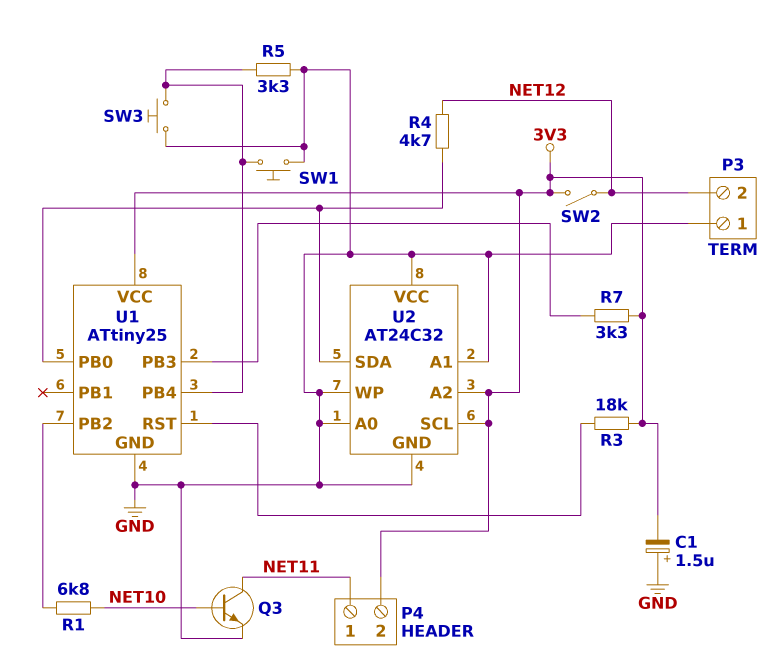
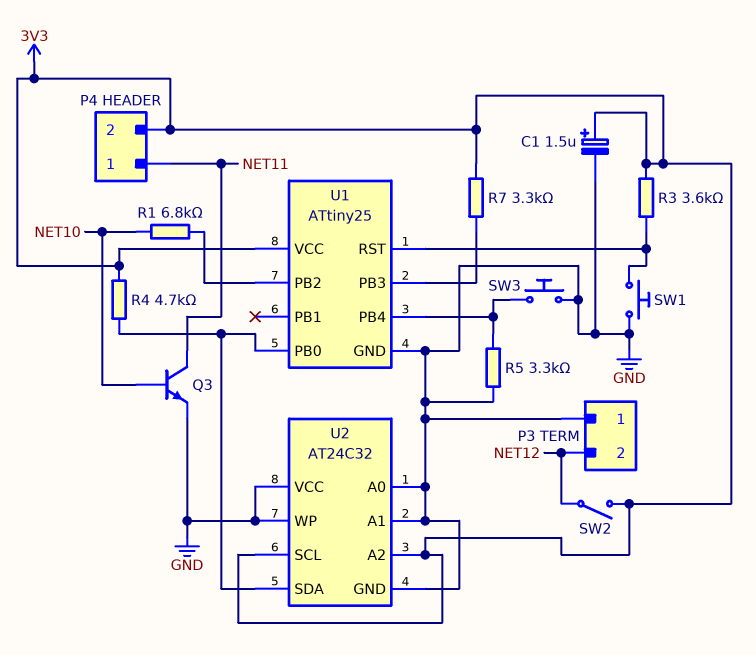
C1: 1.5uF (plus GND, minus 3V3) -> 1.5uF (plus 3V3, minus GND)
R3: 18k (3V3, U1/RST) -> 3.6k (3V3, U1/RST)
R4: 4.7k (NET12, U1/PB0) -> 4.7k (3V3, U1/PB0)
SW1: button (GND, U1/PB4) -> button (GND, U1/RST)

